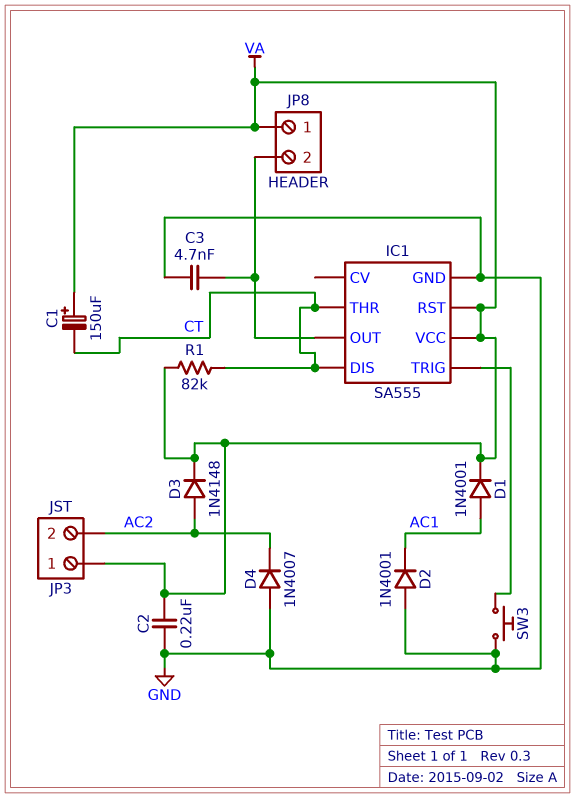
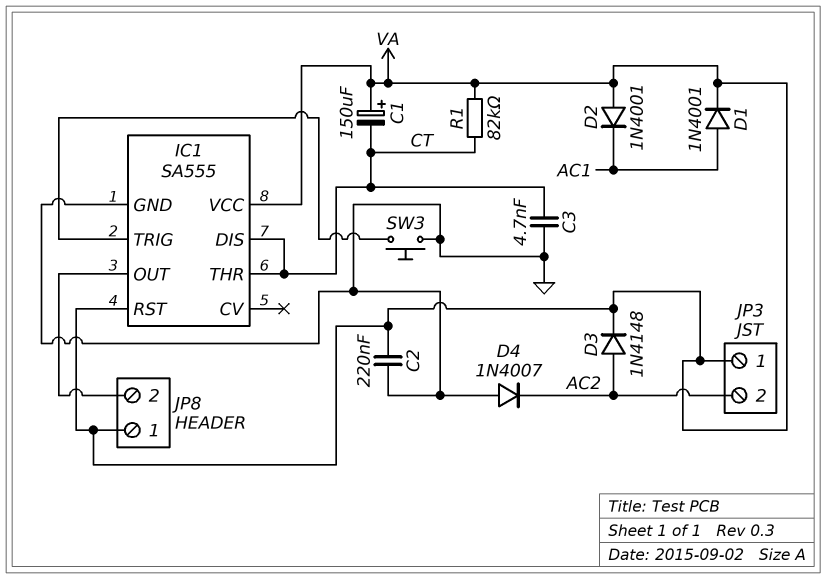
C3: 4.7nF (GND, IC1/OUT) -> 4.7nF (CT, GND)
D2: diode 1N4001 (A GND, K AC1) -> diode 1N4001 (A VA, K AC1)

